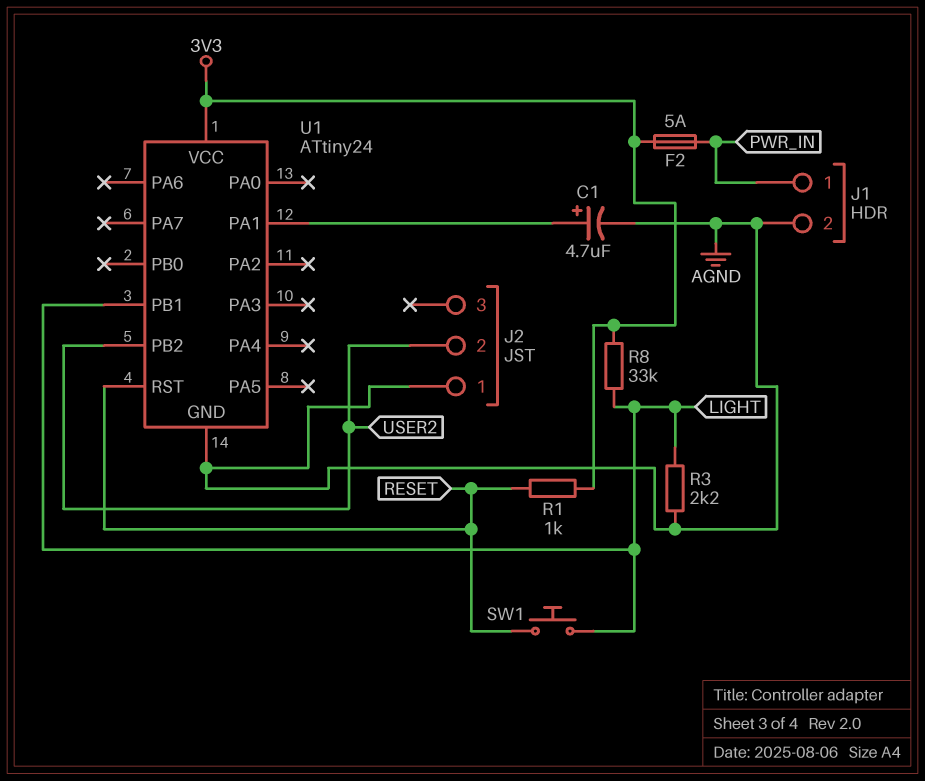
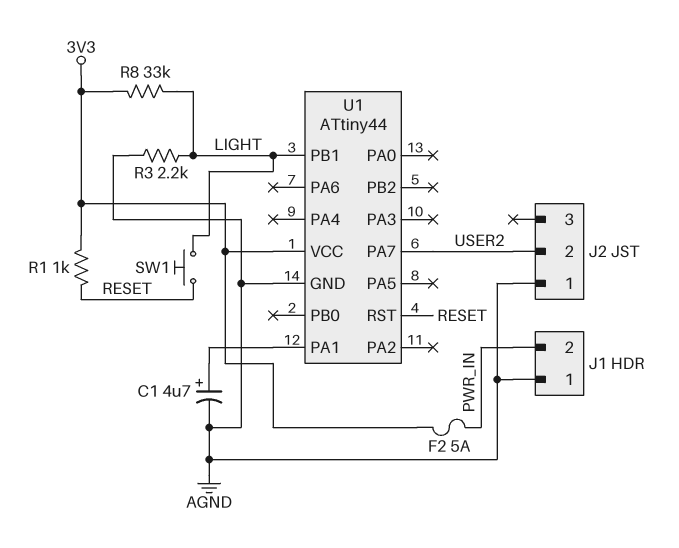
J1 pin 1: PWR_IN -> AGND
J1 pin 2: AGND -> PWR_IN
U1: ATtiny24 -> ATtiny44
U1 pin PA7: none -> USER2
U1 pin PB2: USER2 -> none

